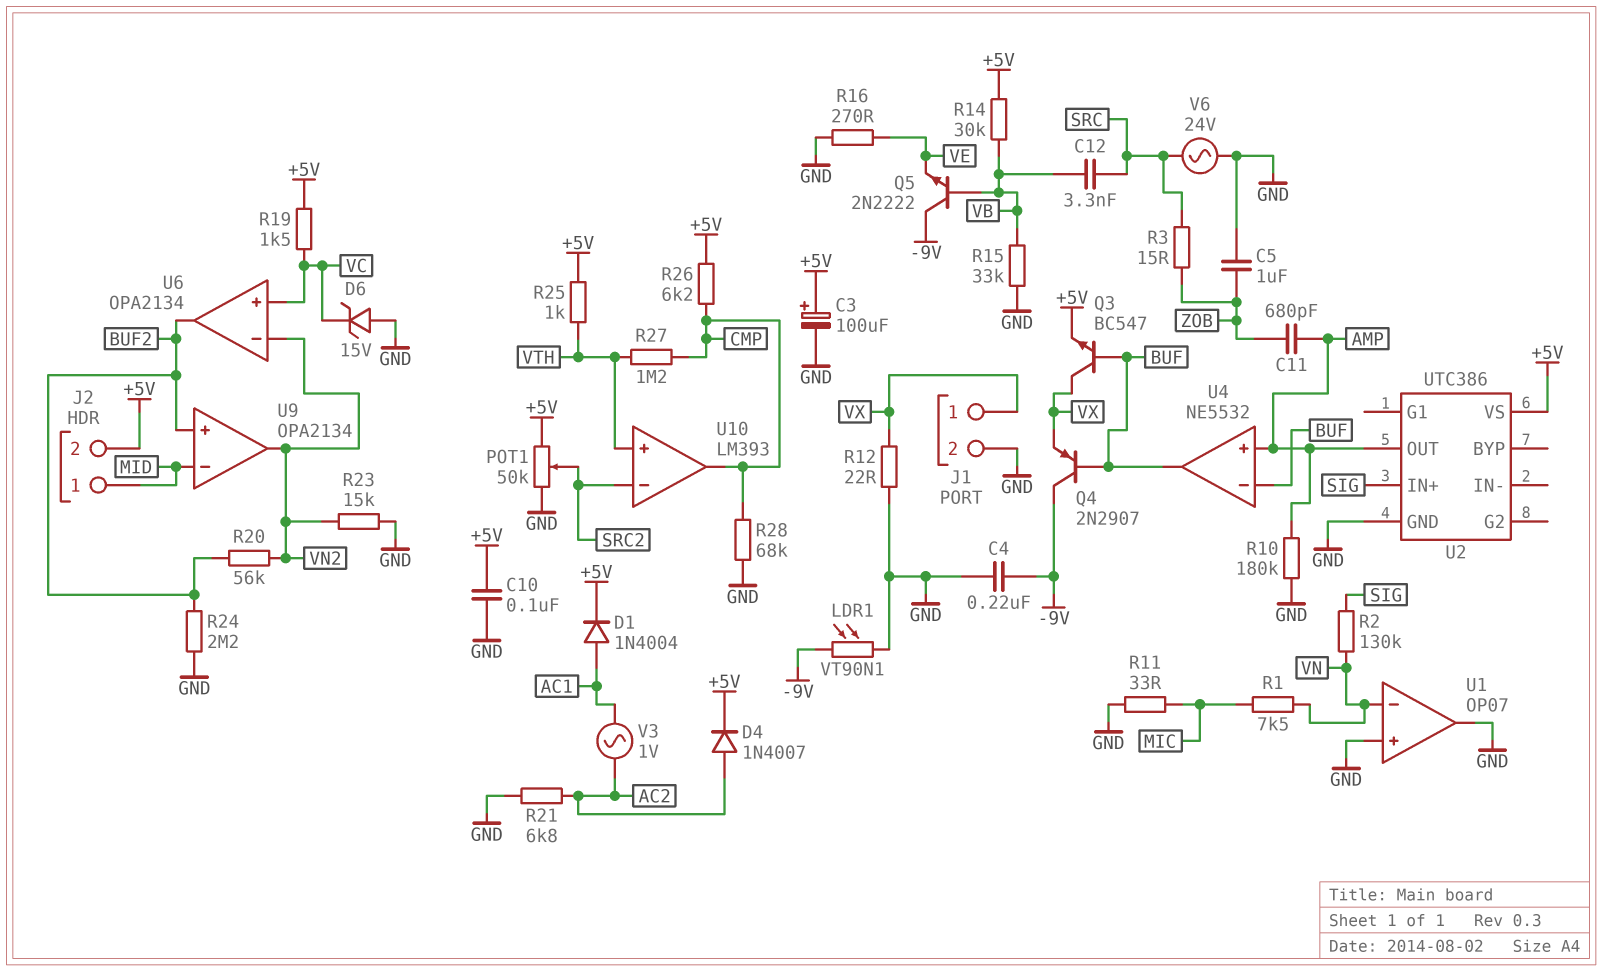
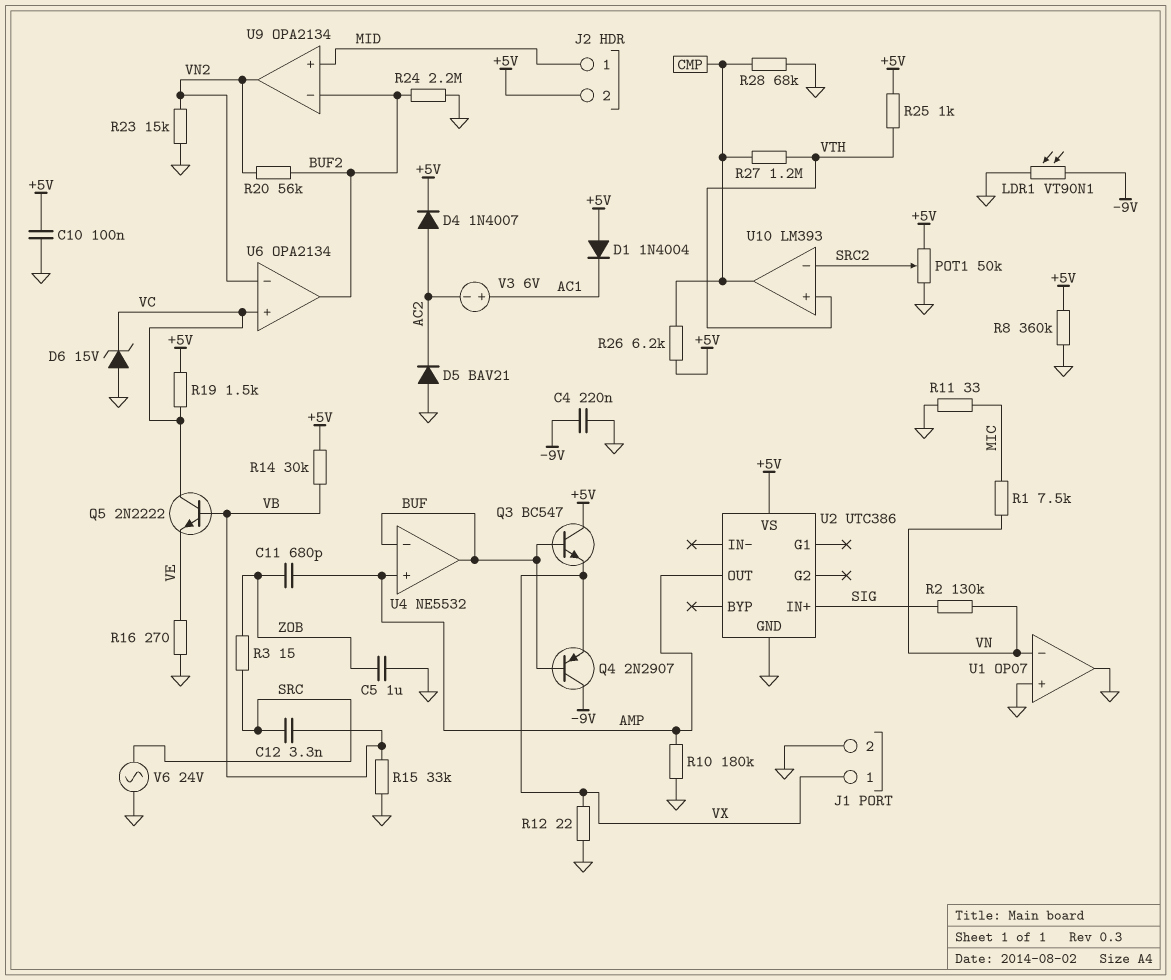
C3: 100uF (plus +5V, minus GND) -> none
D1: diode 1N4004 (A AC1, K +5V) -> diode 1N4004 (A +5V, K AC1)
D5: none -> diode BAV21 (A GND, K AC2)
Q3: NPN BC547 (B BUF, C VX, E +5V) -> NPN BC547 (B BUF, C +5V, E VX)
Q5: NPN 2N2222 (B VB, C -9V, E VE) -> NPN 2N2222 (B VB, C VC, E VE)
R8: none -> 360k (+5V, GND)
R21: 6.8k (AC2, GND) -> none
U9 pin in+: BUF2 -> MID
U9 pin in-: MID -> BUF2
V3: AC 1V (AC1, AC2) -> 6V (plus AC1, minus AC2)

